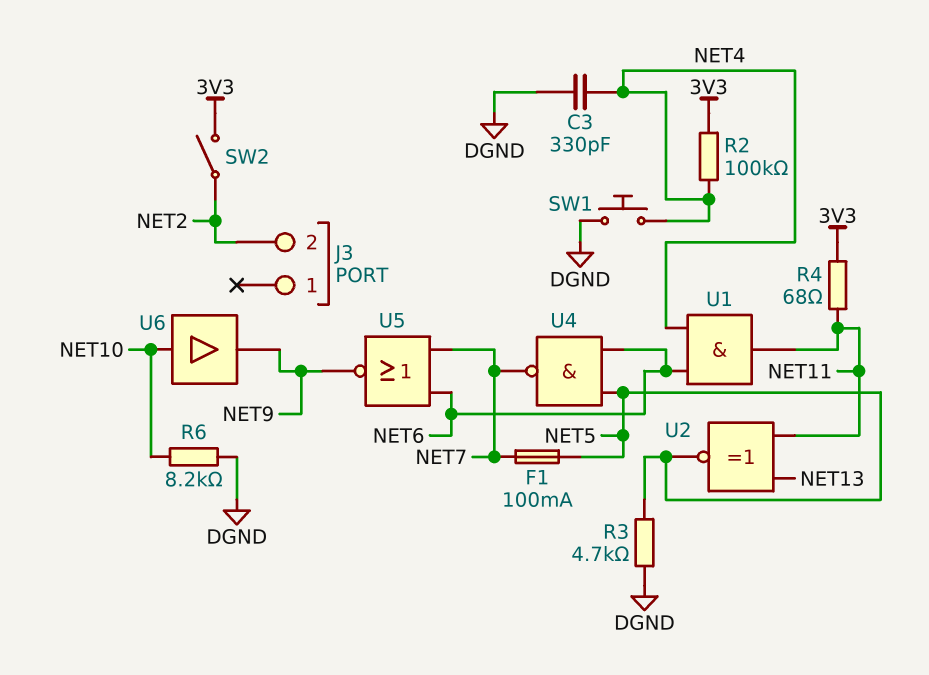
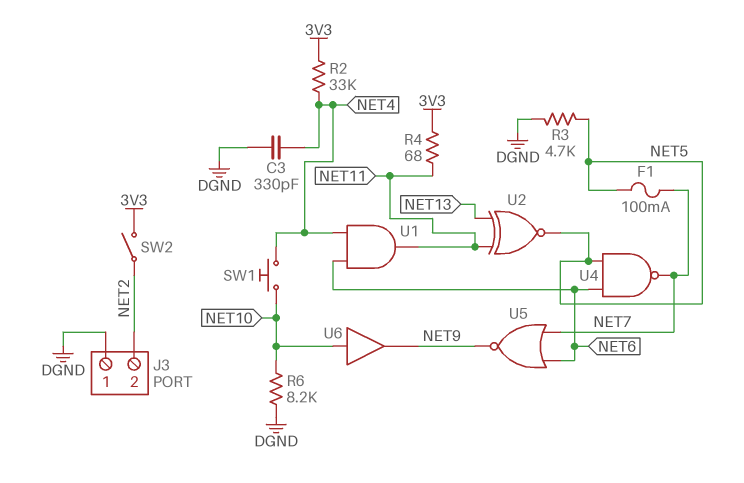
J3 pin 1: none -> DGND
R2: 100k (3V3, NET4) -> 33k (3V3, NET4)
SW1: button (DGND, NET4) -> button (NET4, NET10)

